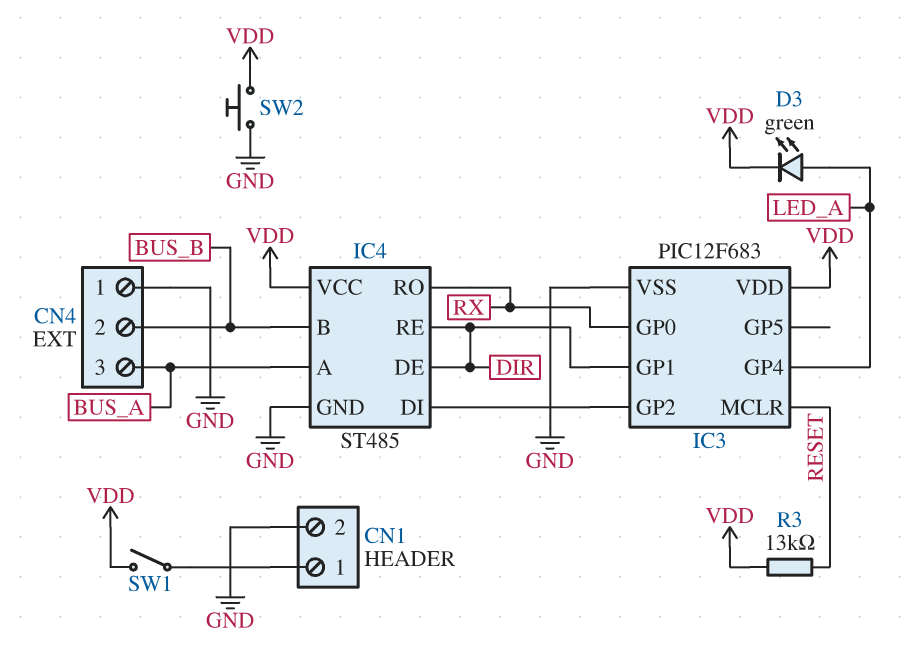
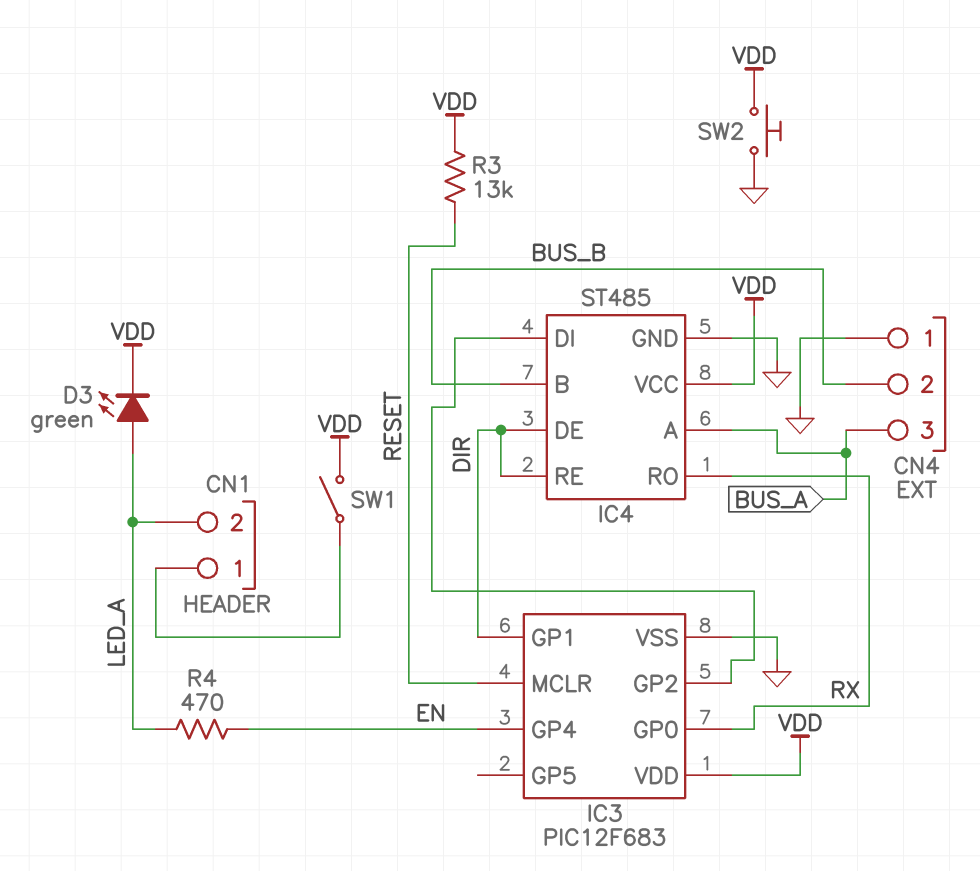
CN1 pin 2: GND -> LED_A
IC3 pin GP4: LED_A -> EN
R4: none -> 470 (EN, LED_A)

